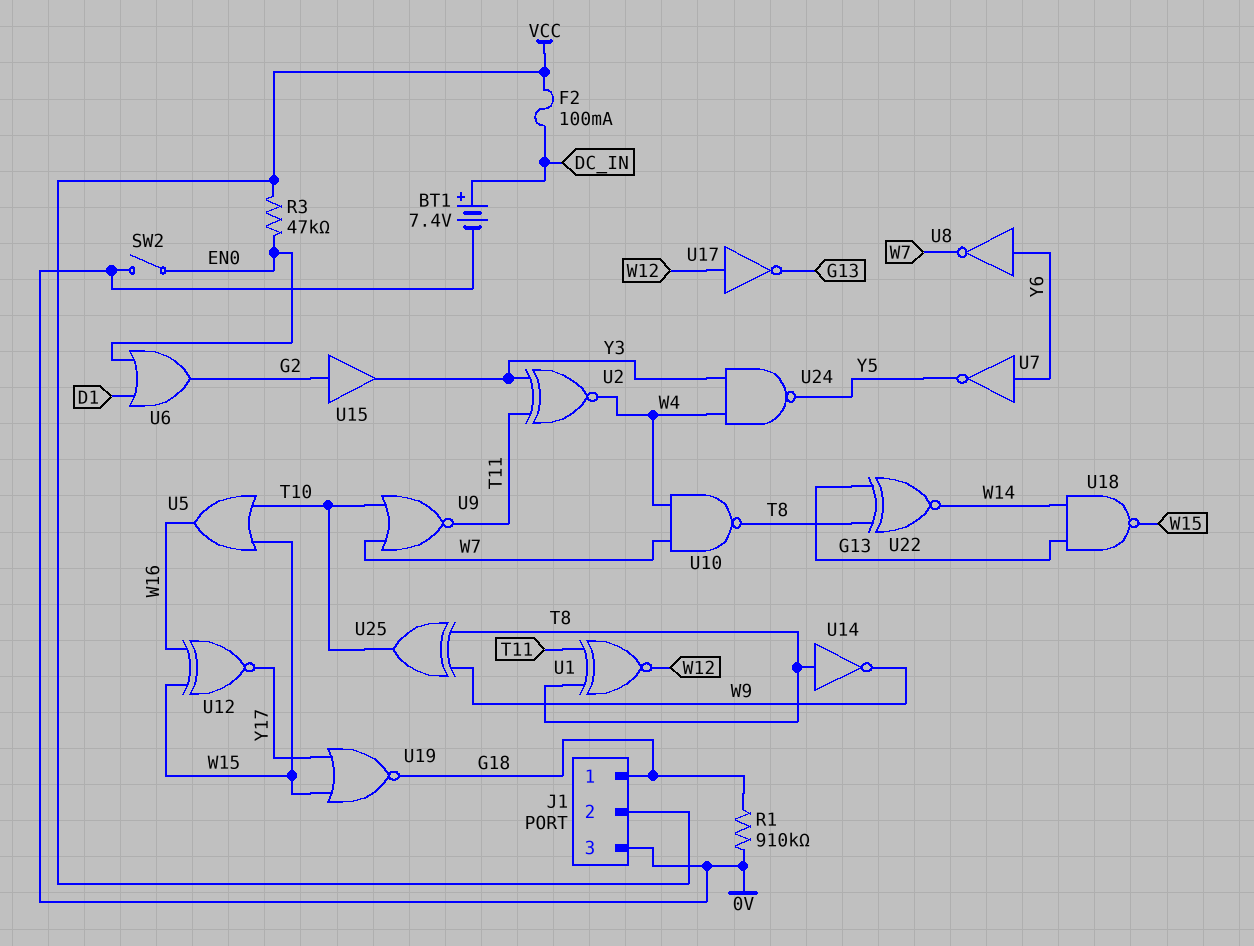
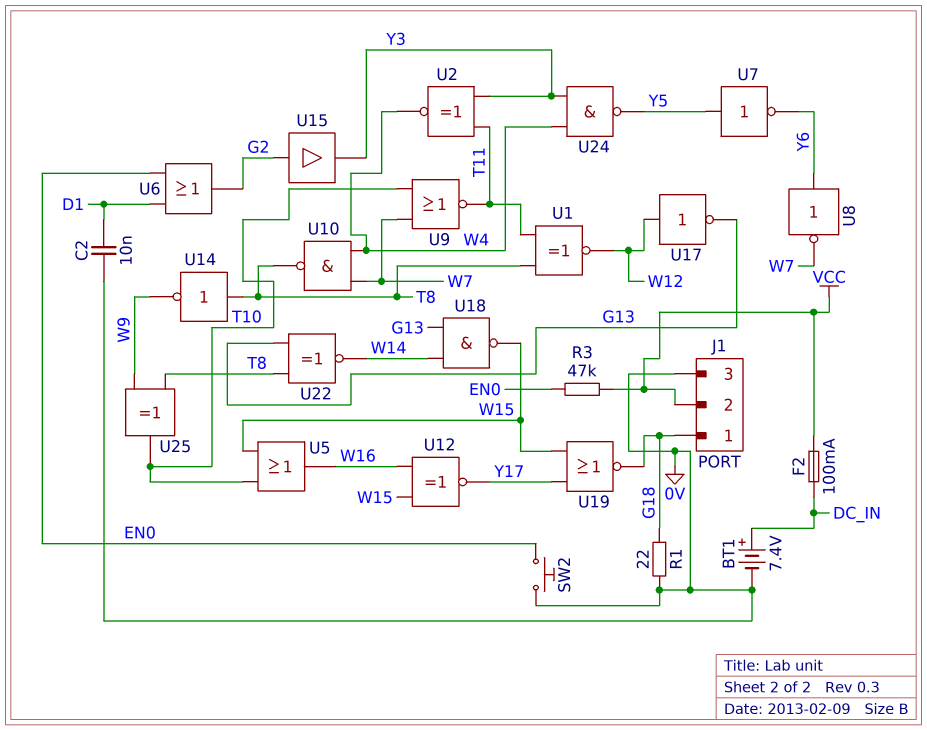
C2: none -> 10nF (0V, D1)
R1: 910k (0V, G18) -> 22 (0V, G18)
SW2: switch (0V, EN0) -> button (0V, EN0)
U7: NOT (in Y6, out Y5) -> NOT (in Y5, out Y6)

